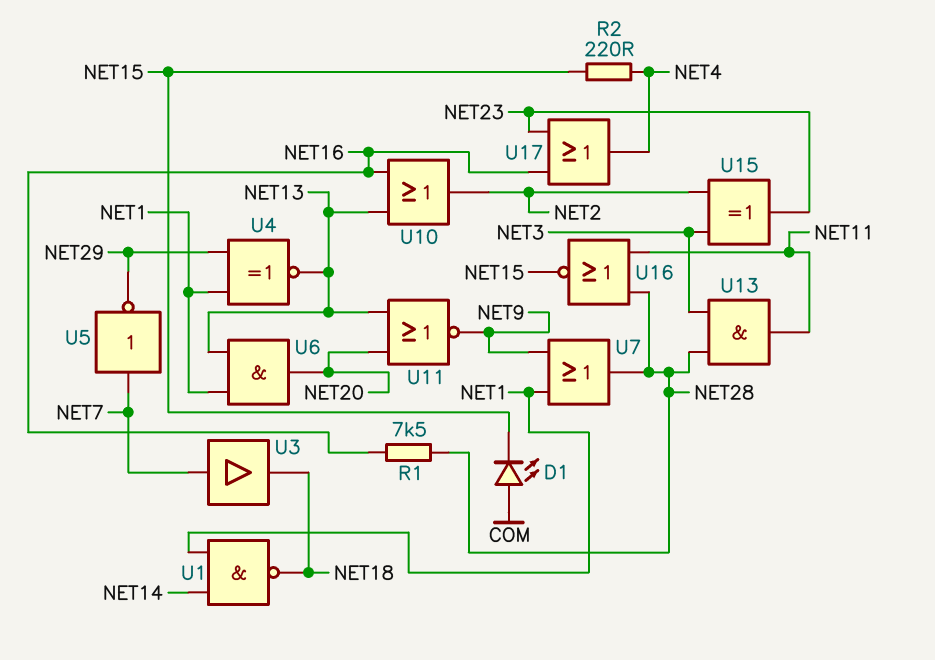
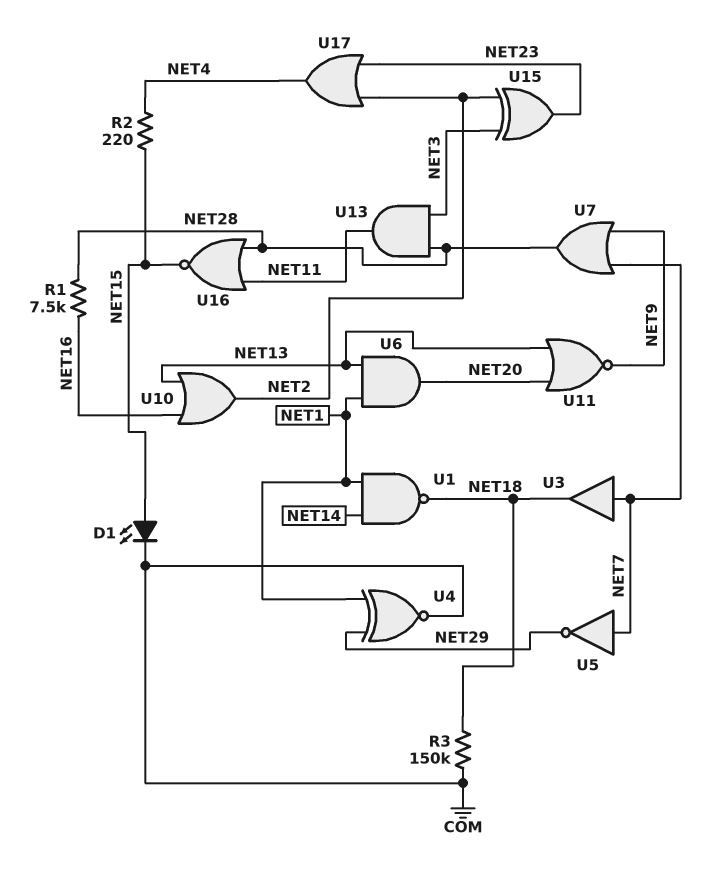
D1: LED (A COM, K NET15) -> LED (A NET15, K COM)
R3: none -> 150k (COM, NET18)
U4: XNOR (in NET1, in NET29, out NET13) -> XNOR (in NET1, in NET29, out COM)
U7: OR (in NET1, in NET9, out NET28) -> OR (in NET7, in NET9, out NET28)
U17: OR (in NET16, in NET23, out NET4) -> OR (in NET2, in NET23, out NET4)

